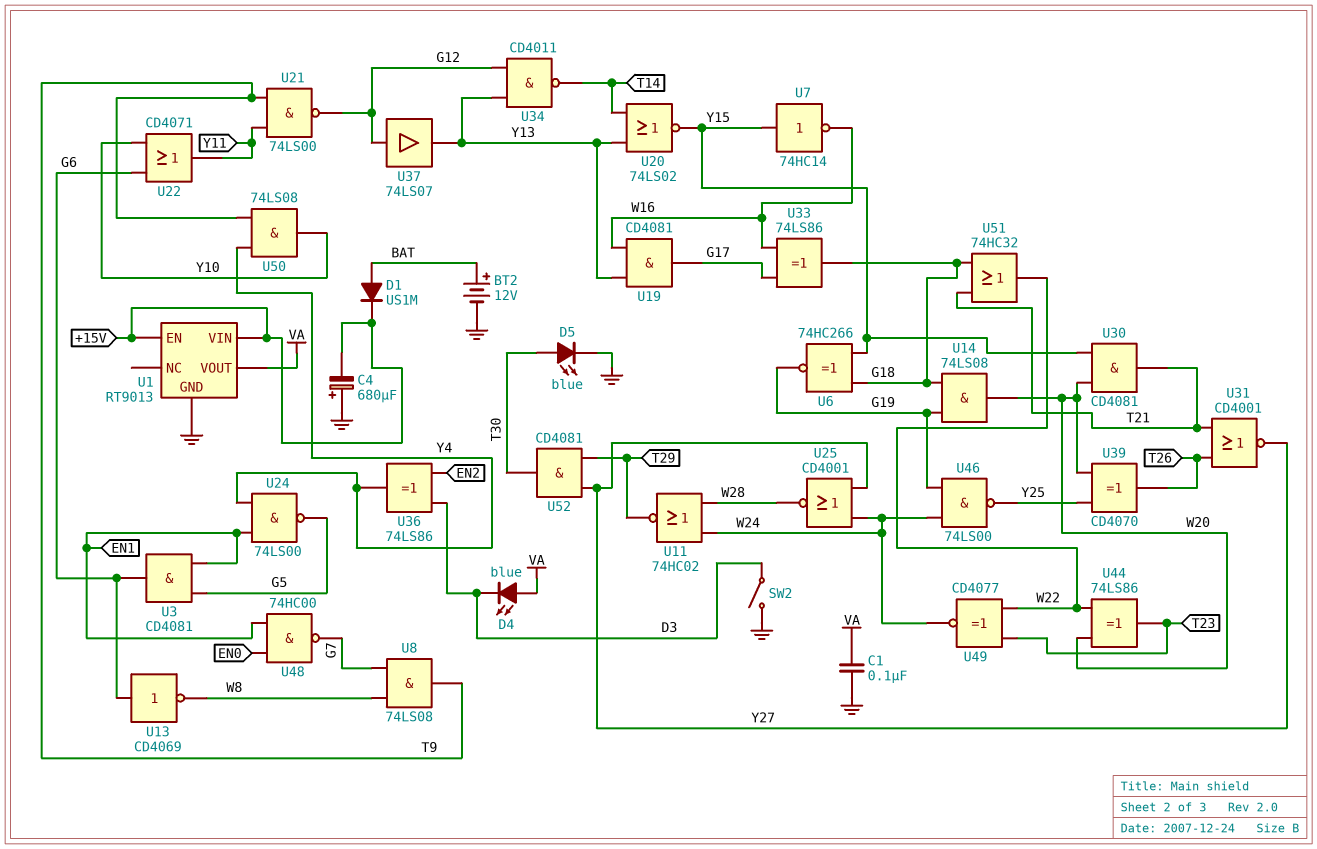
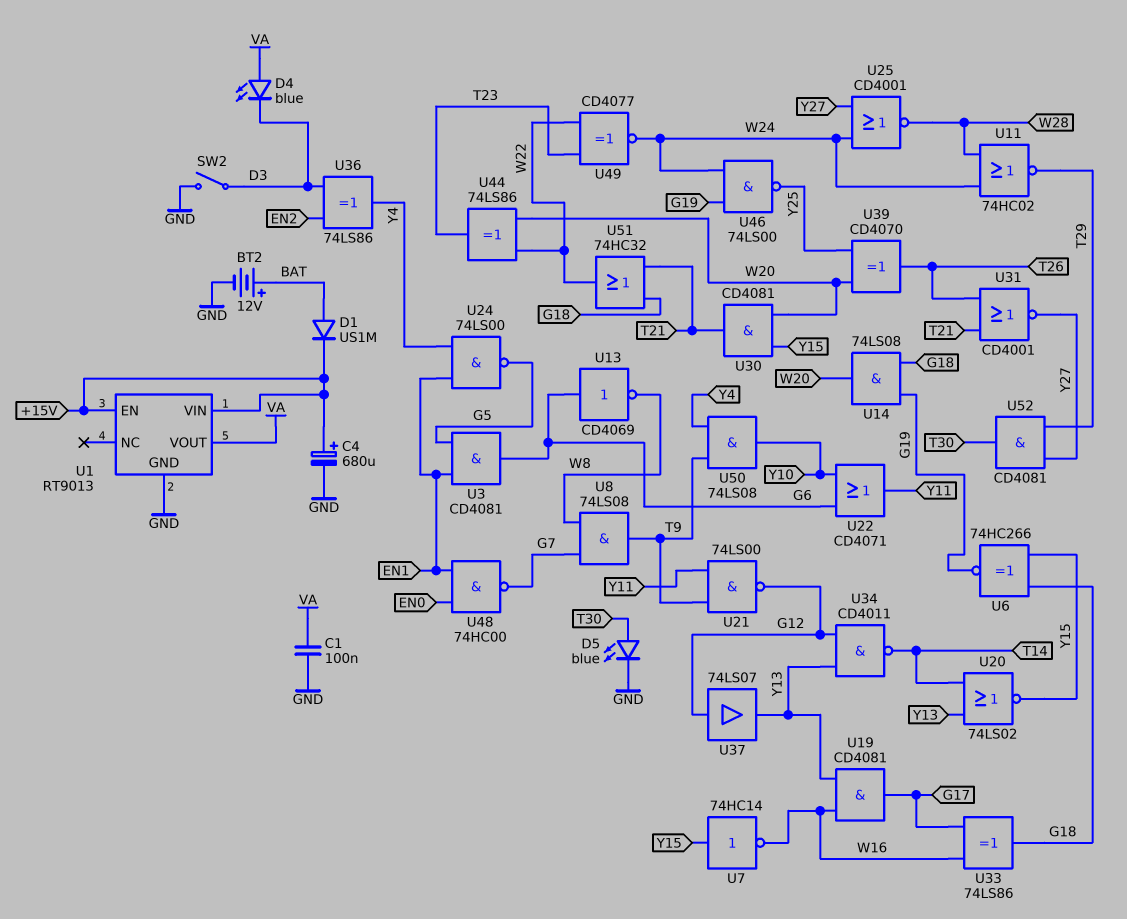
C4: 680uF (plus GND, minus +15V) -> 680uF (plus +15V, minus GND)

